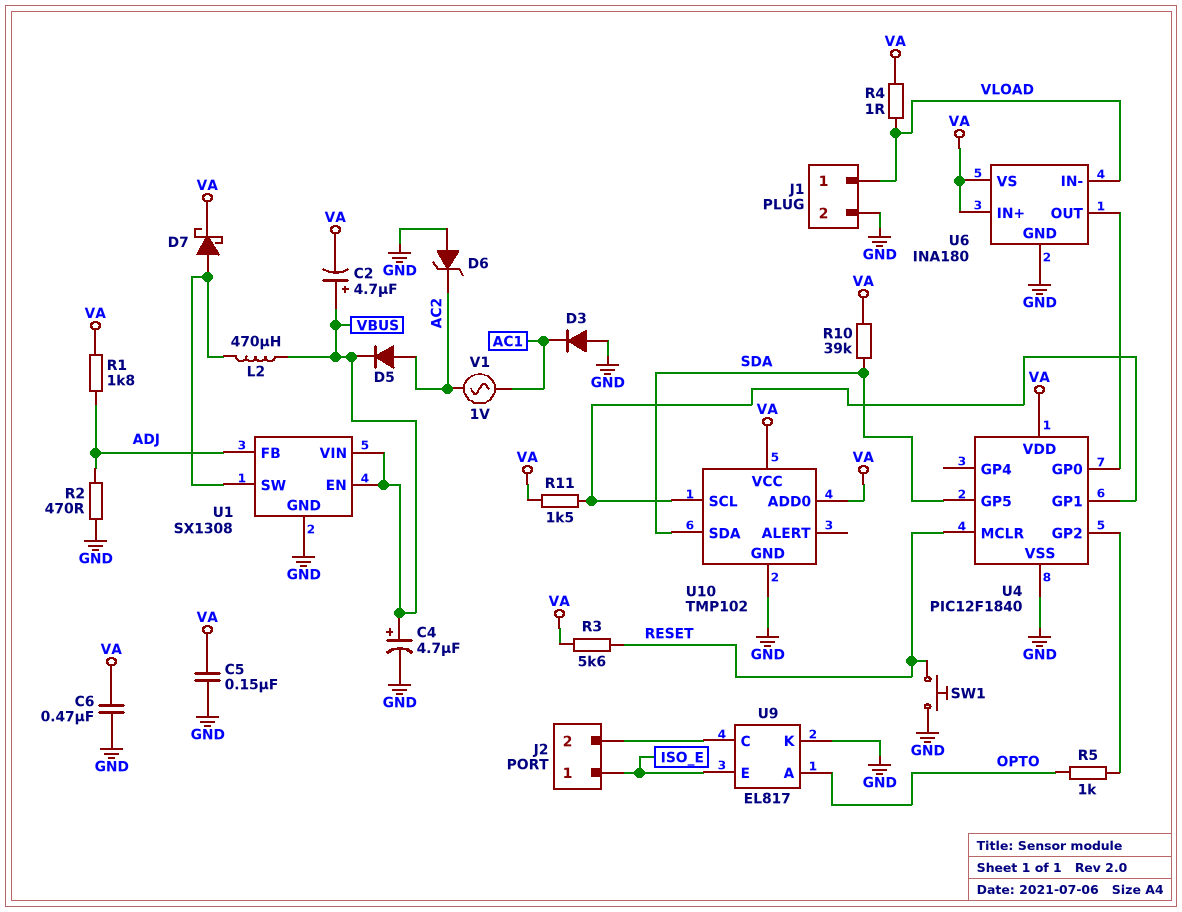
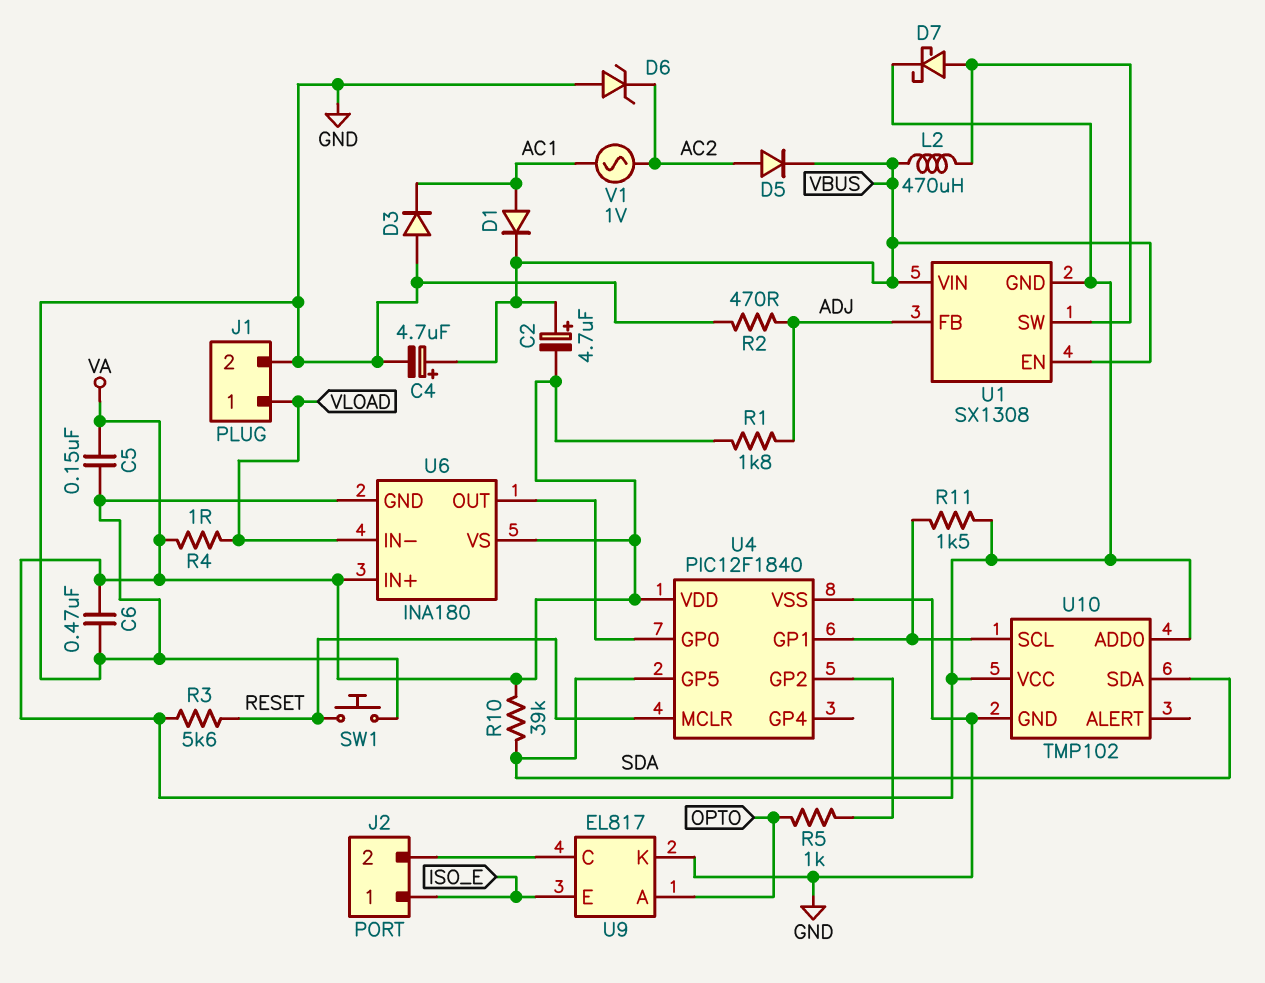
D1: none -> diode (A AC1, K VBUS)
U1 pin GND: GND -> VA

